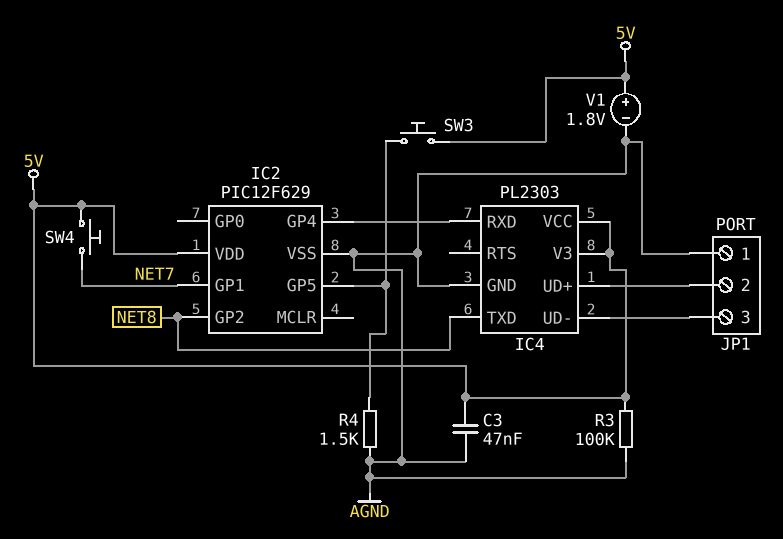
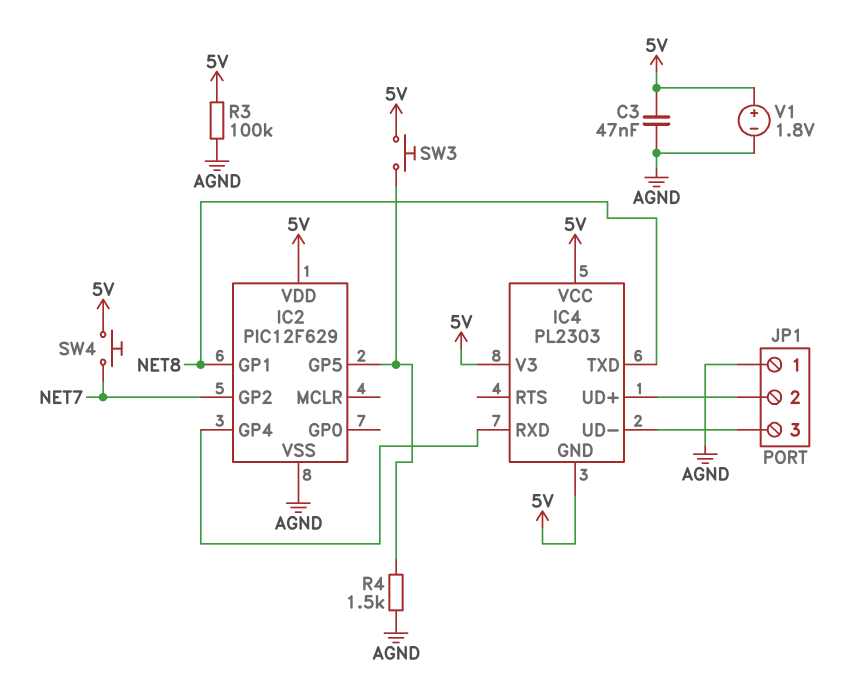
IC2 pin GP1: NET7 -> NET8
IC2 pin GP2: NET8 -> NET7
IC4 pin GND: AGND -> 5V

